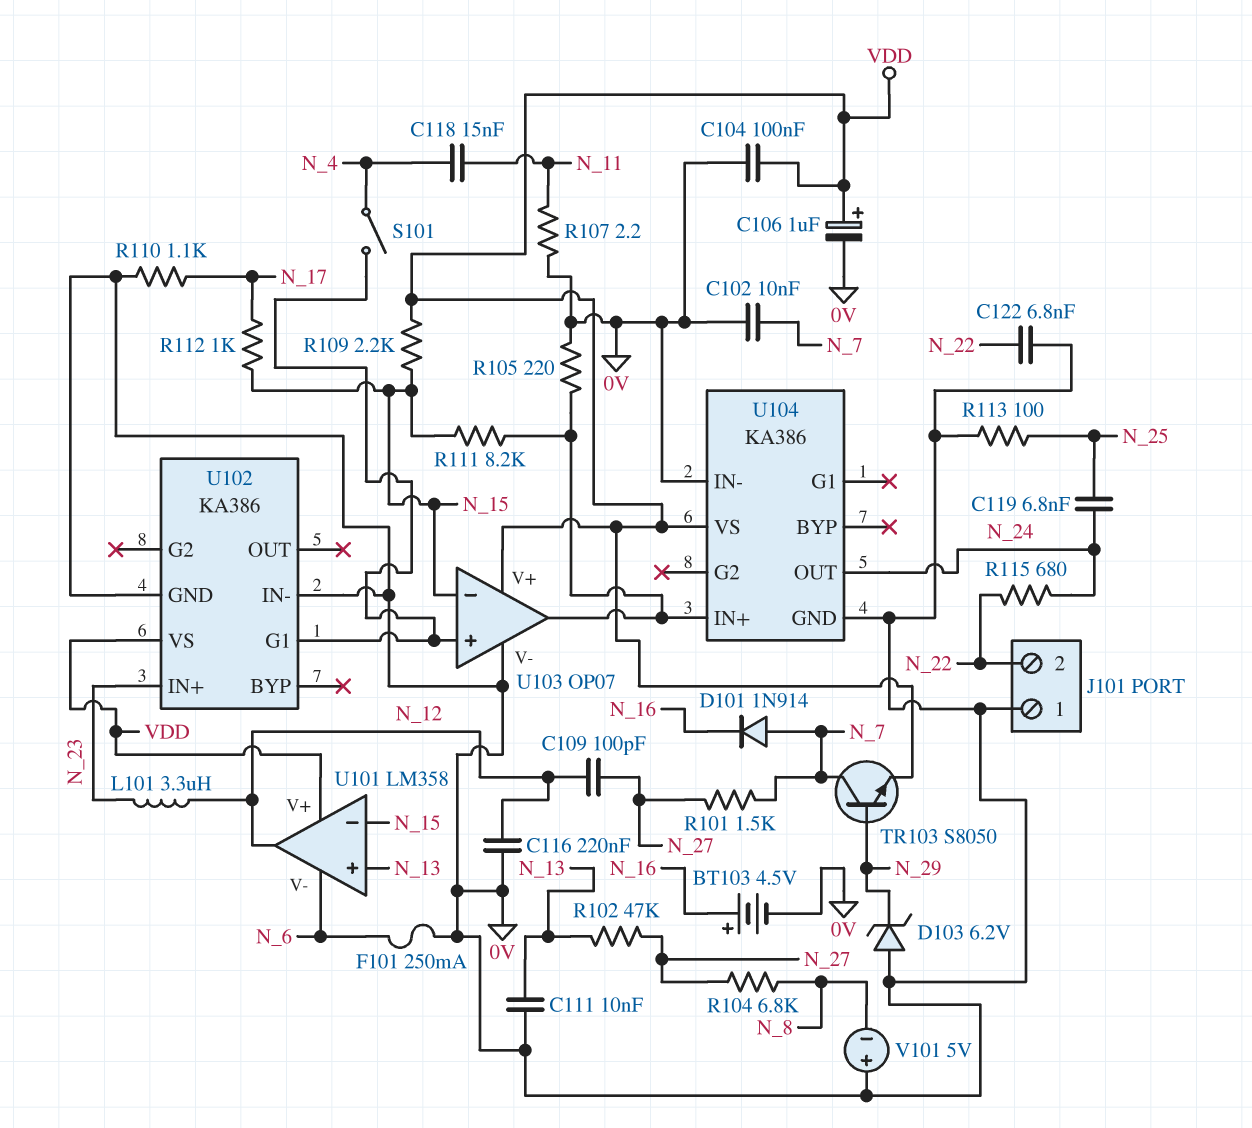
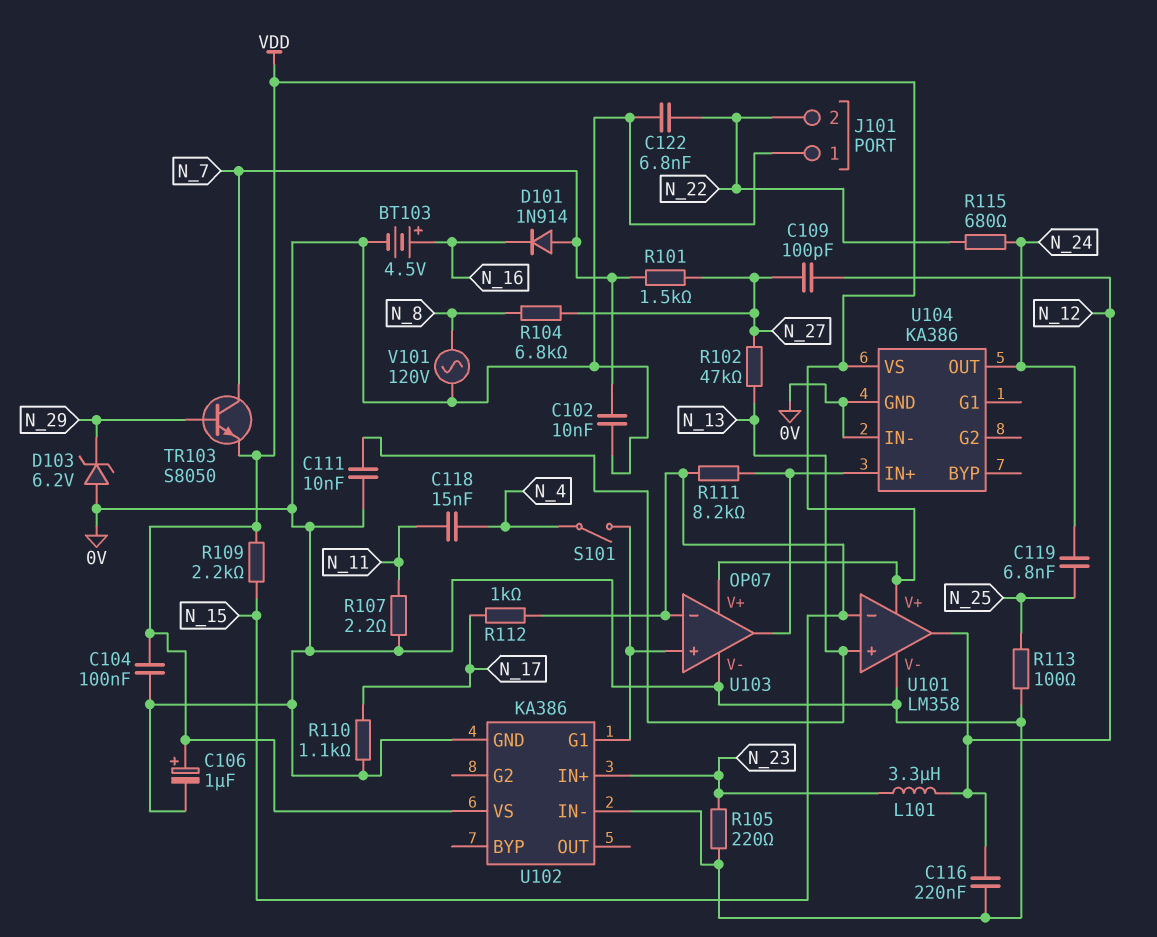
F101: 250mA (0V, N_6) -> none
R105: 220 (0V, U103/out) -> 220 (0V, N_23)
U101 pin V-: N_6 -> 0V
V101: 5V (plus 0V, minus N_8) -> AC 120V (0V, N_8)

